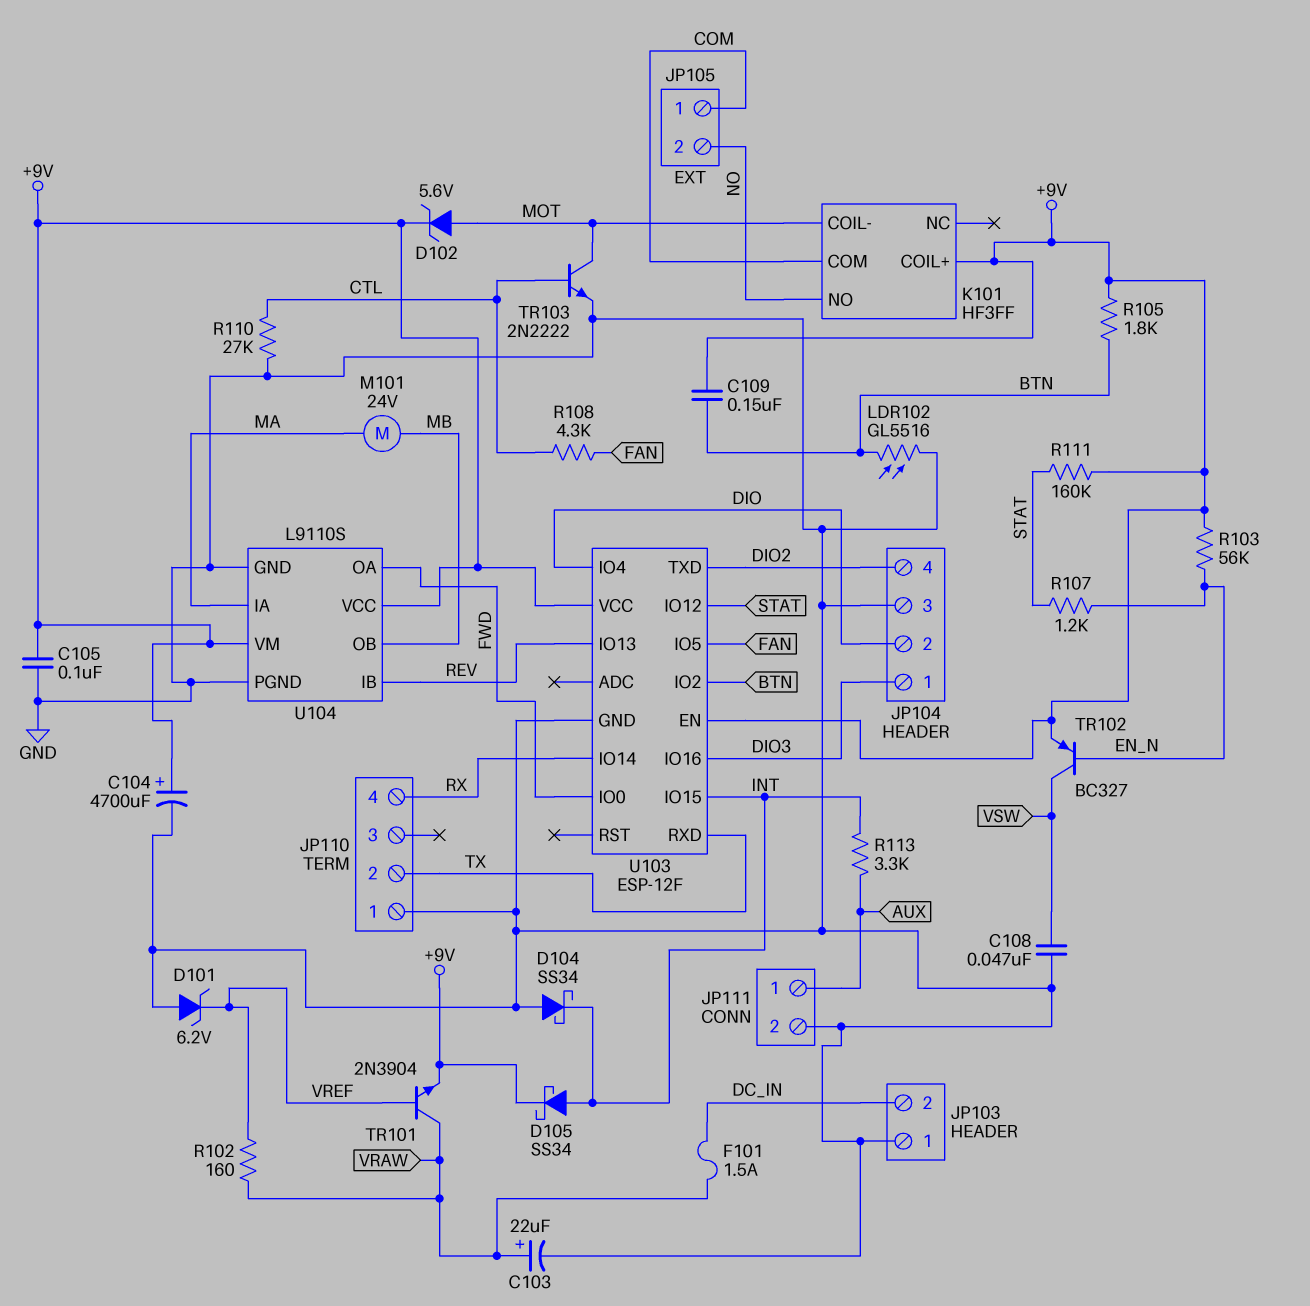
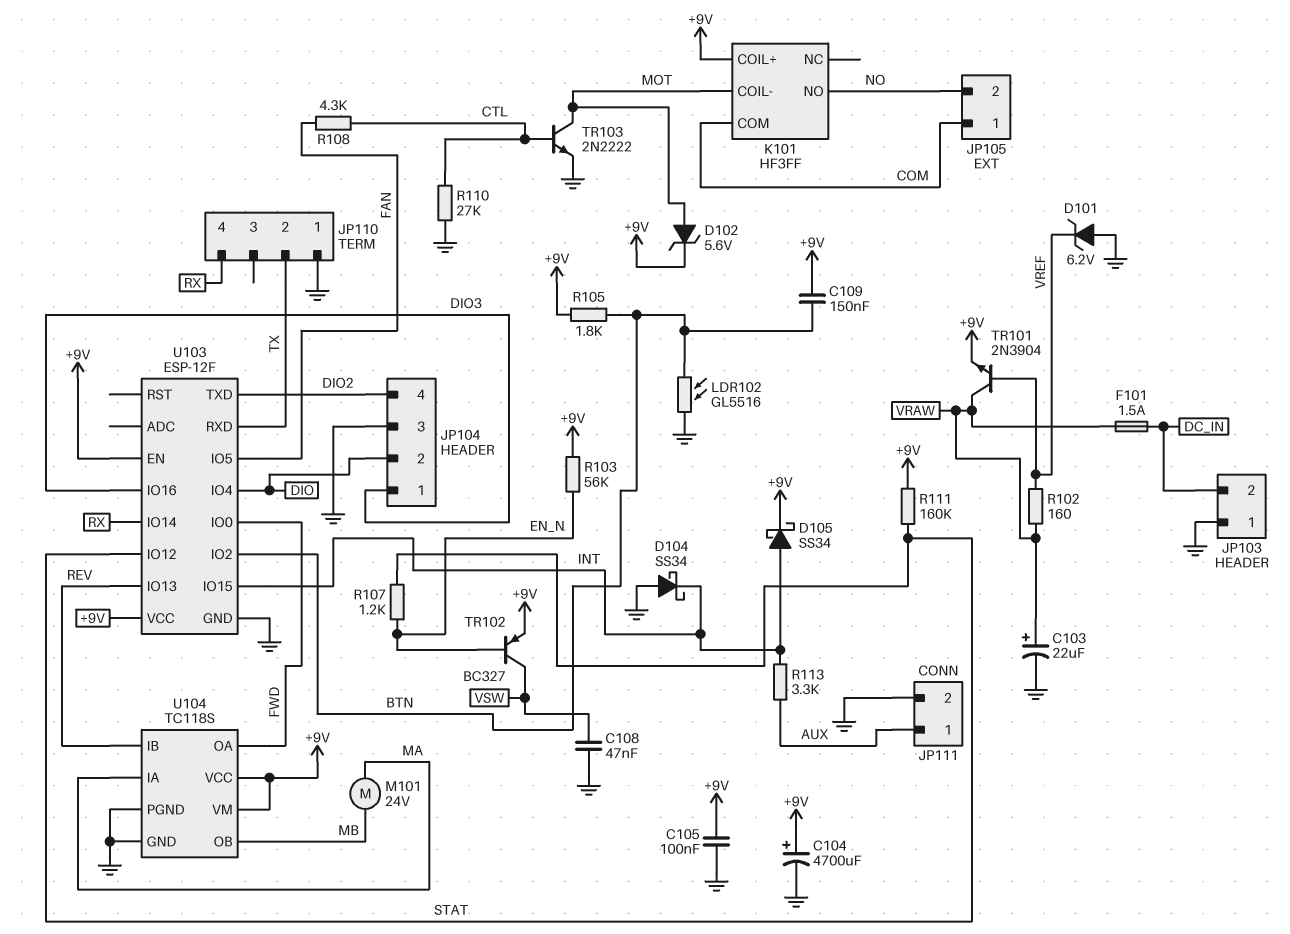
U104: L9110S -> TC118S

